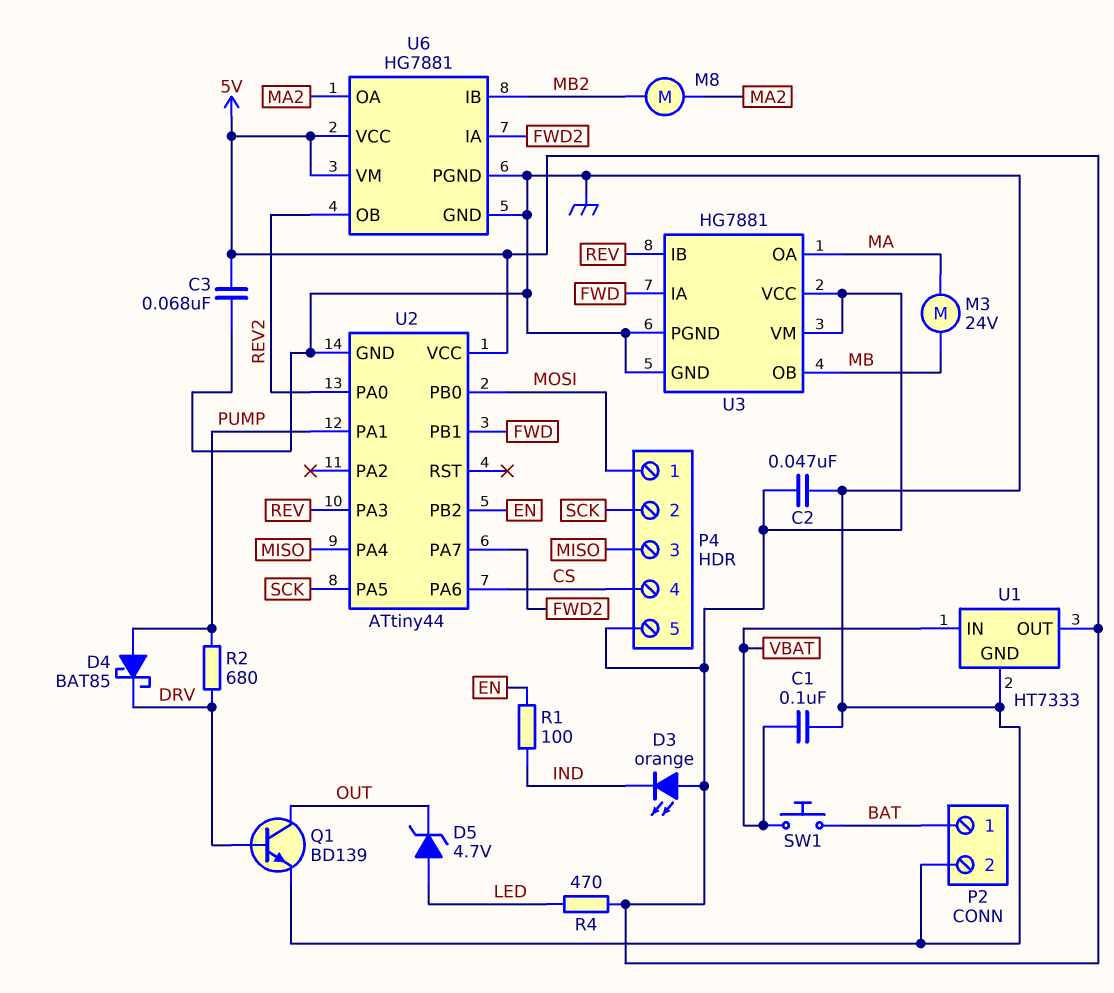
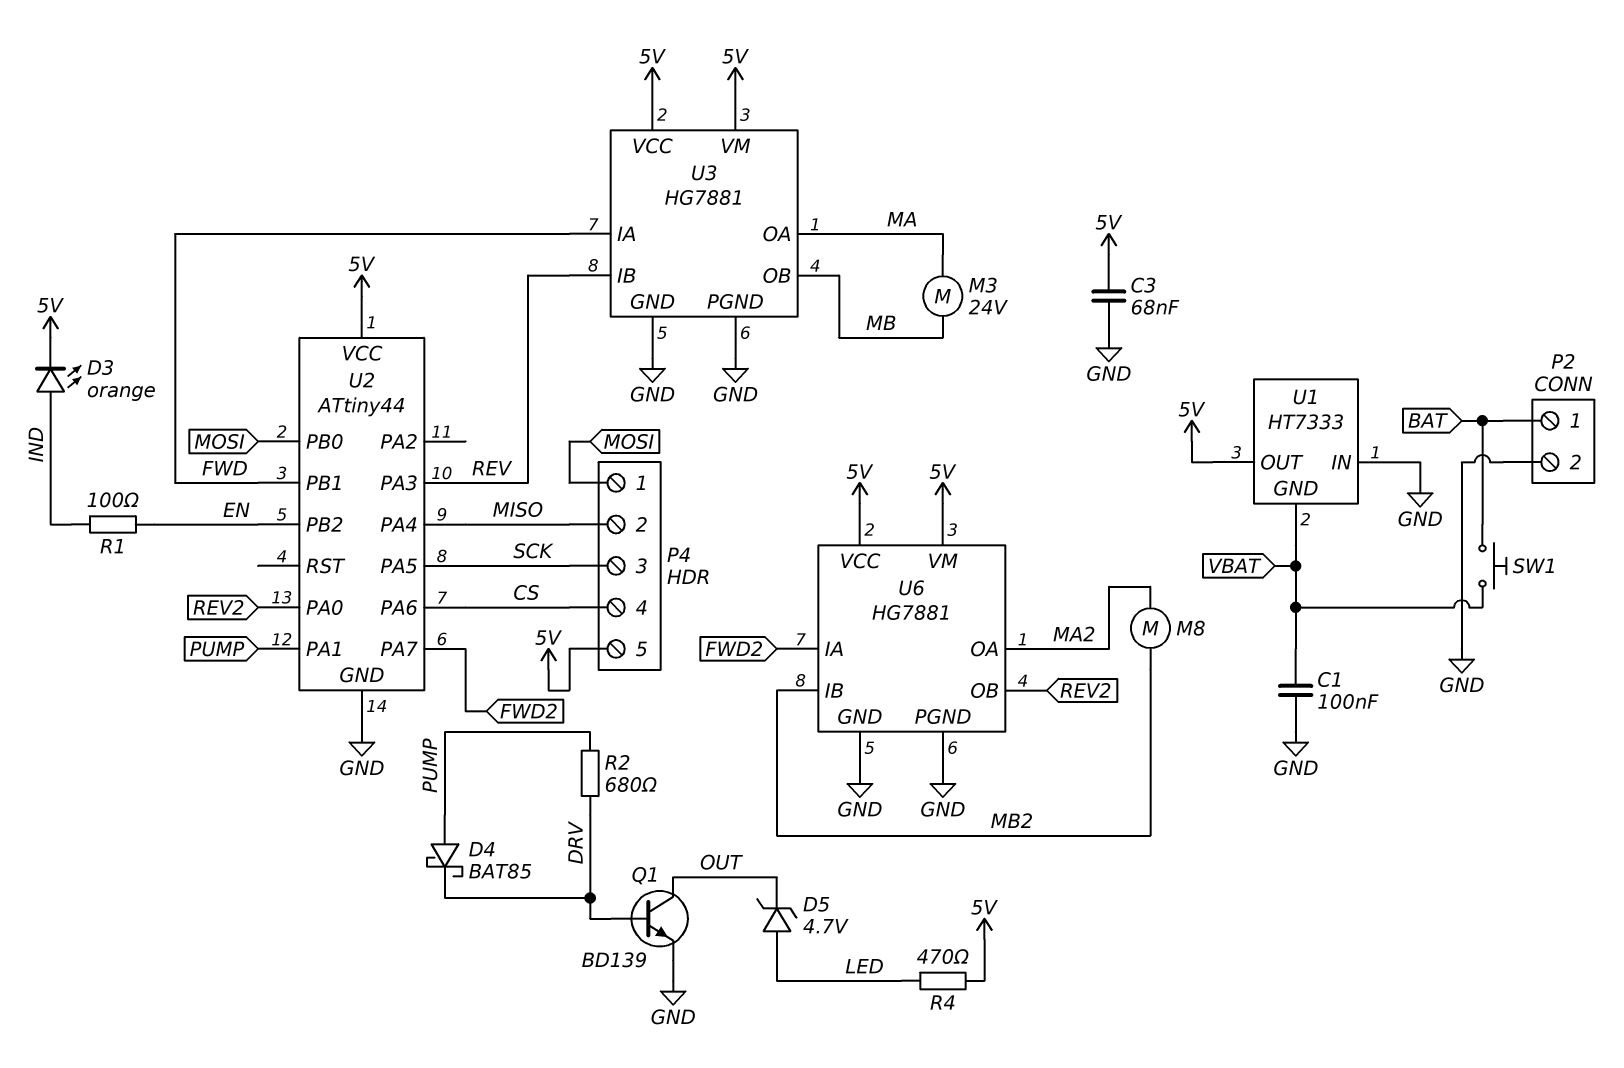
C2: 47nF (5V, GND) -> none
D3: LED orange (A 5V, K IND) -> LED orange (A IND, K 5V)
P4 pin 2: SCK -> MISO
P4 pin 3: MISO -> SCK
U1 pin GND: GND -> VBAT
U1 pin IN: VBAT -> GND

